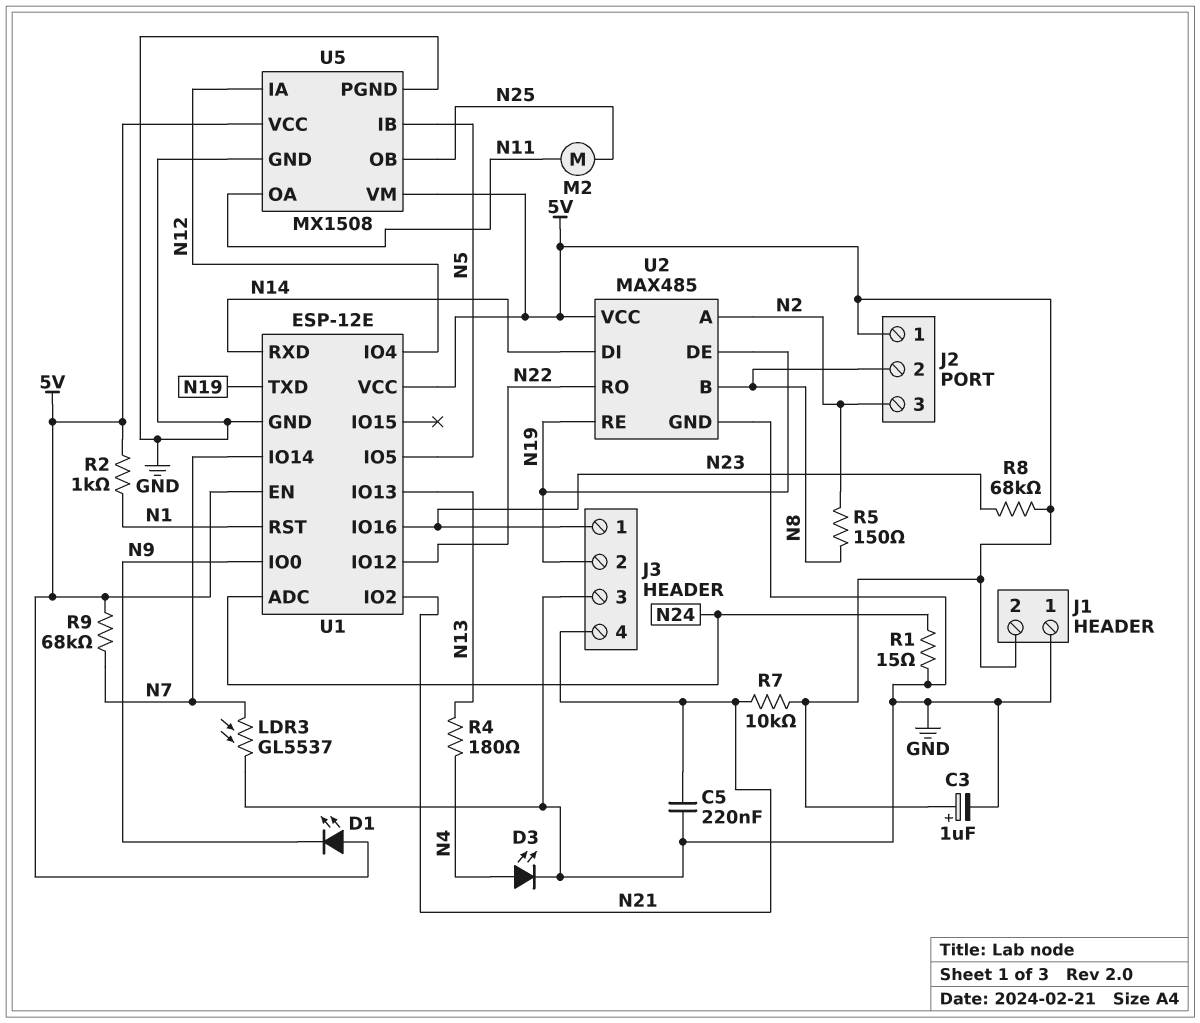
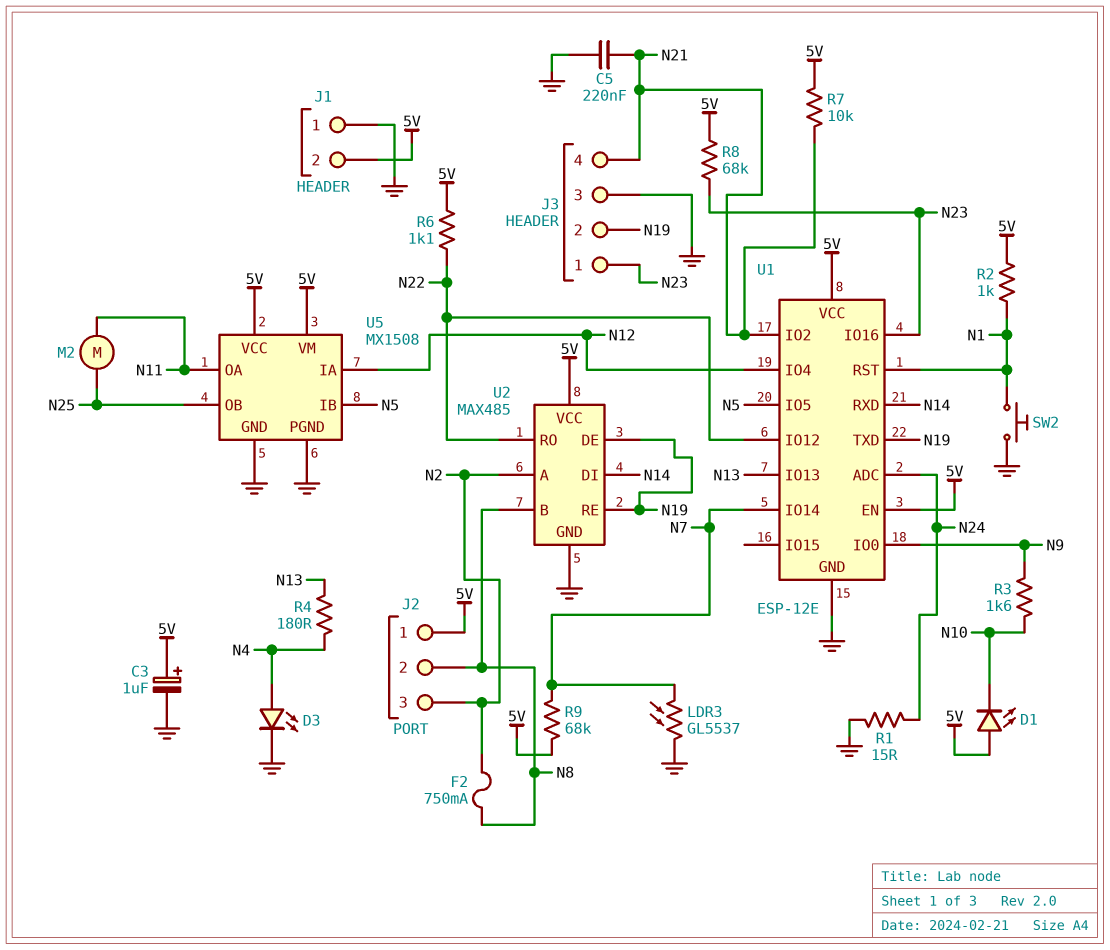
D1: LED (A 5V, K N9) -> LED (A 5V, K N10)
F2: none -> 750mA (N2, N8)
R3: none -> 1.6k (N9, N10)
R5: 150 (N2, N8) -> none
R6: none -> 1.1k (5V, N22)
SW2: none -> button (GND, N1)

